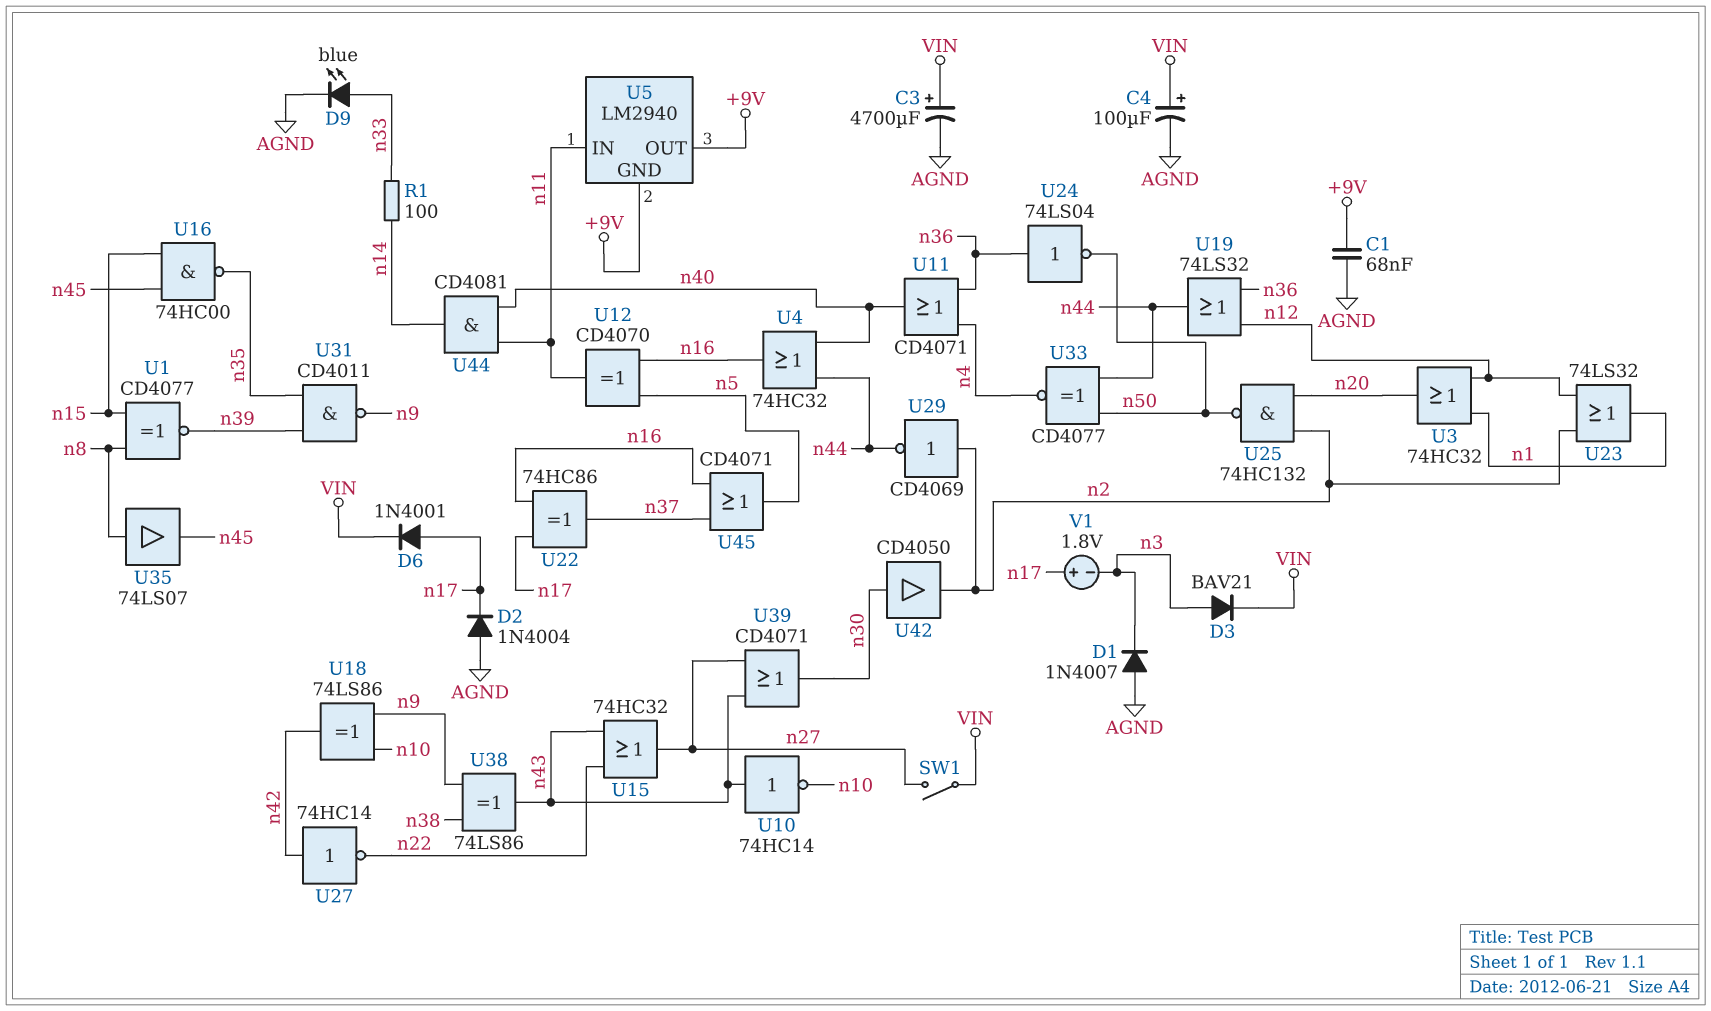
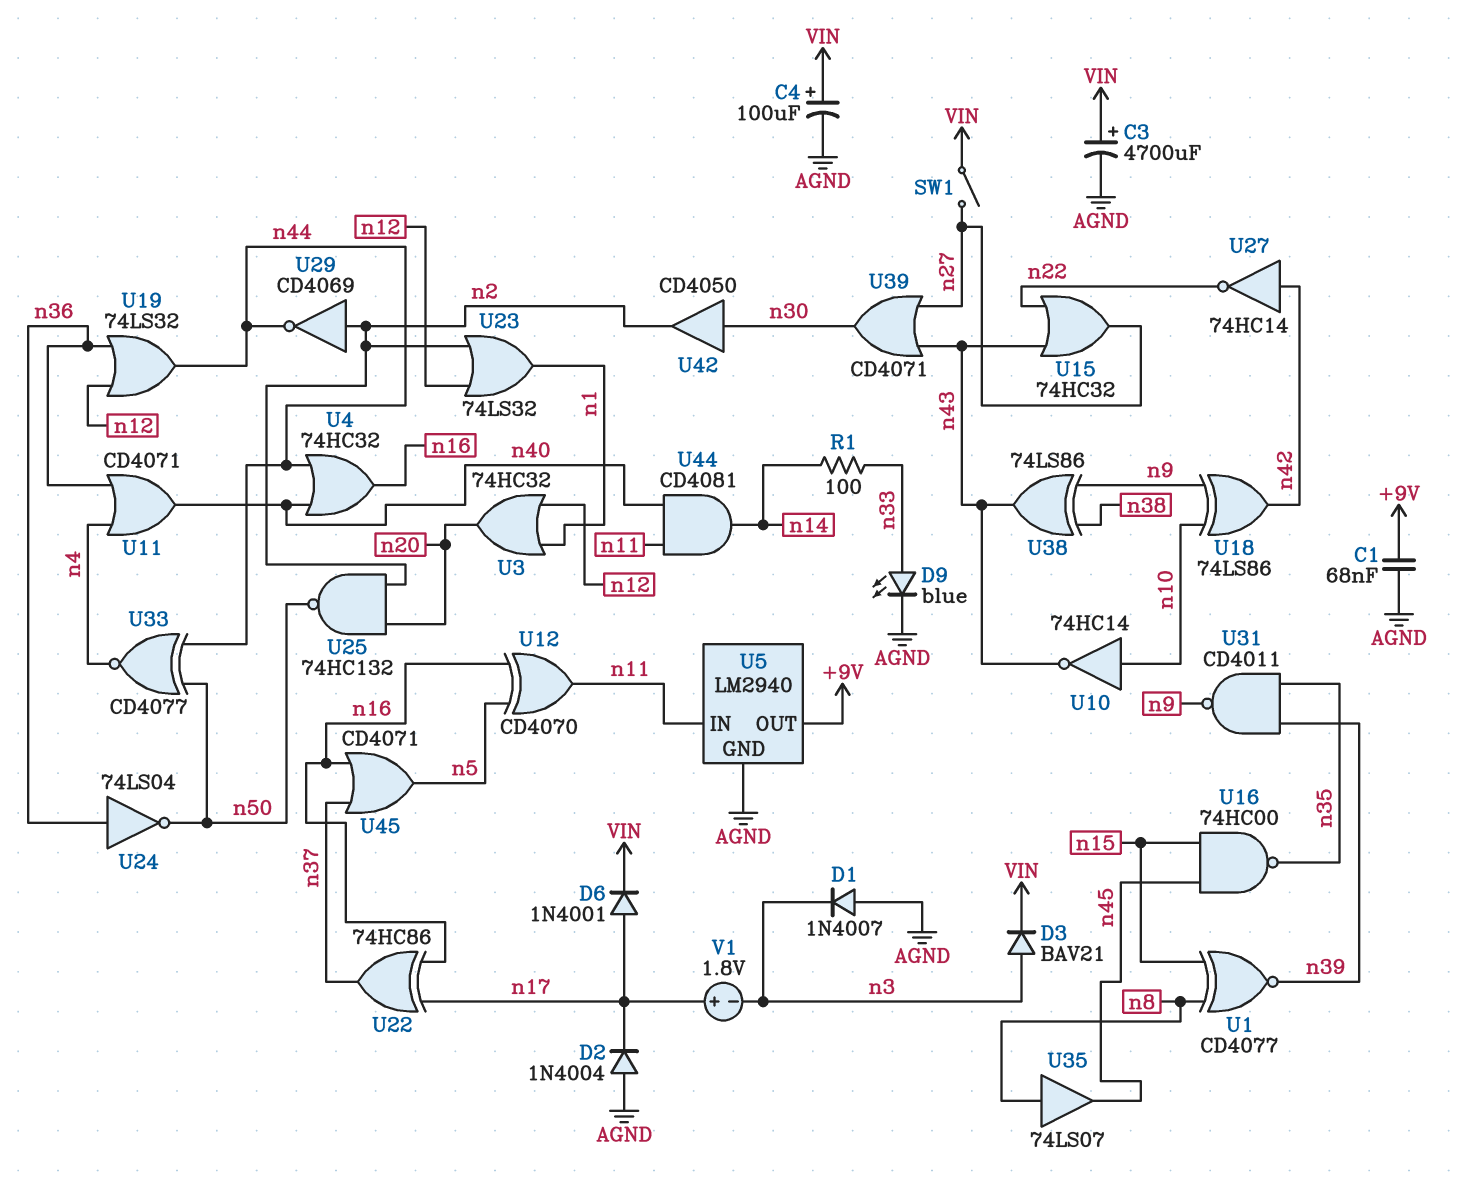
U5 pin GND: +9V -> AGND
U10: NOT 74HC14 (in n43, out n10) -> NOT 74HC14 (in n10, out n43)

